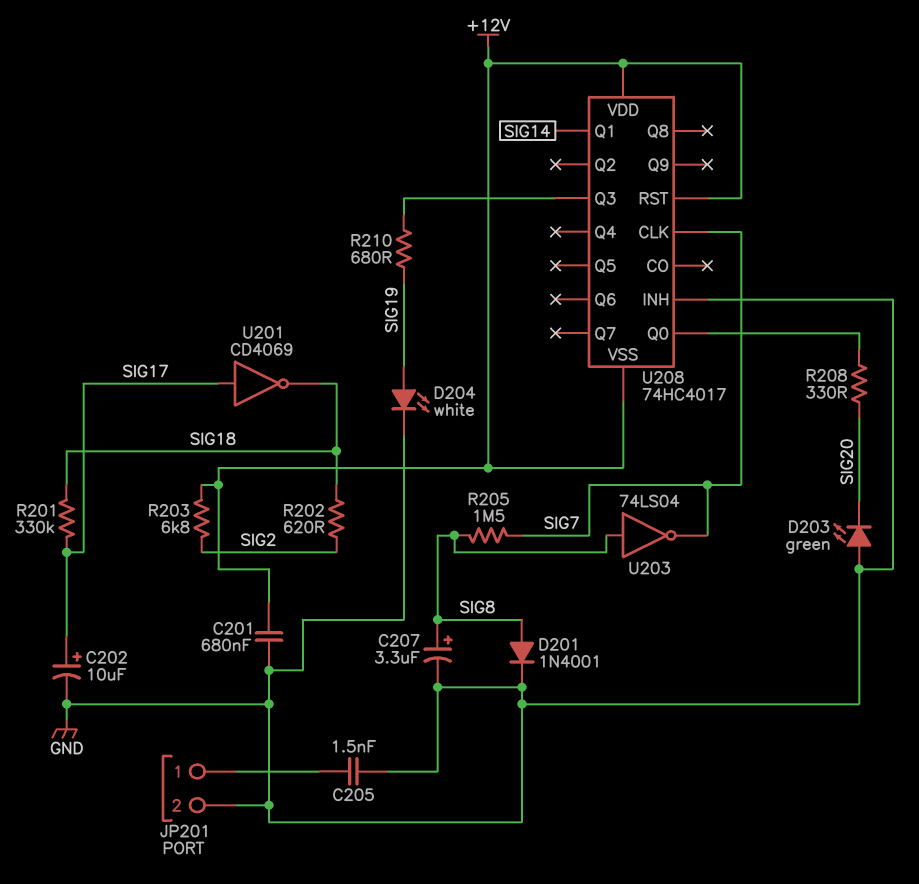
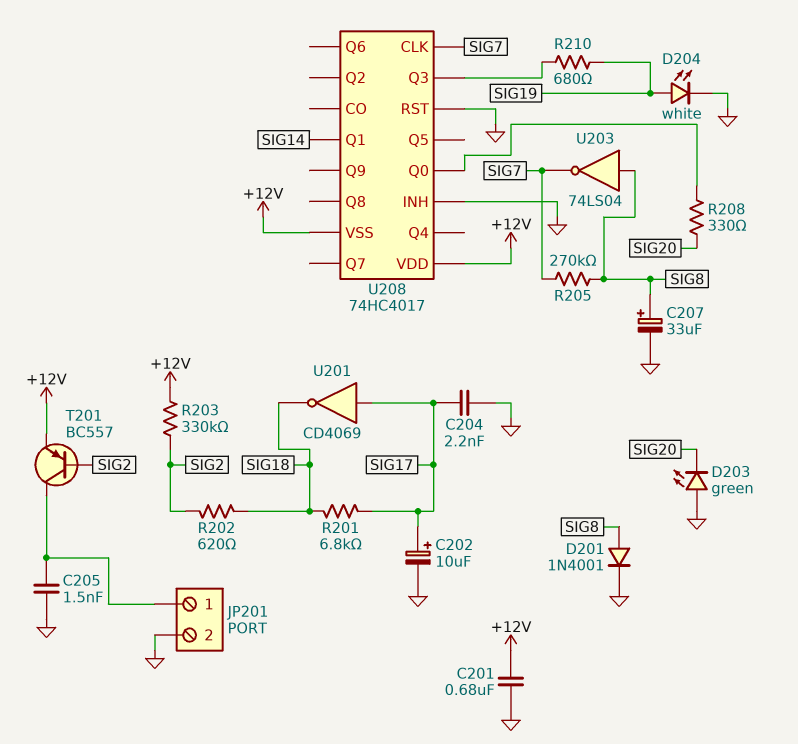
C204: none -> 2.2nF (GND, SIG17)
C207: 3.3uF (plus SIG8, minus GND) -> 33uF (plus SIG8, minus GND)
R201: 330k (SIG17, SIG18) -> 6.8k (SIG17, SIG18)
R203: 6.8k (+12V, SIG2) -> 330k (+12V, SIG2)
R205: 1.5M (SIG7, SIG8) -> 270k (SIG7, SIG8)
T201: none -> PNP BC557 (B SIG2, C JP201/1, E +12V)
U208 pin RST: +12V -> GND

